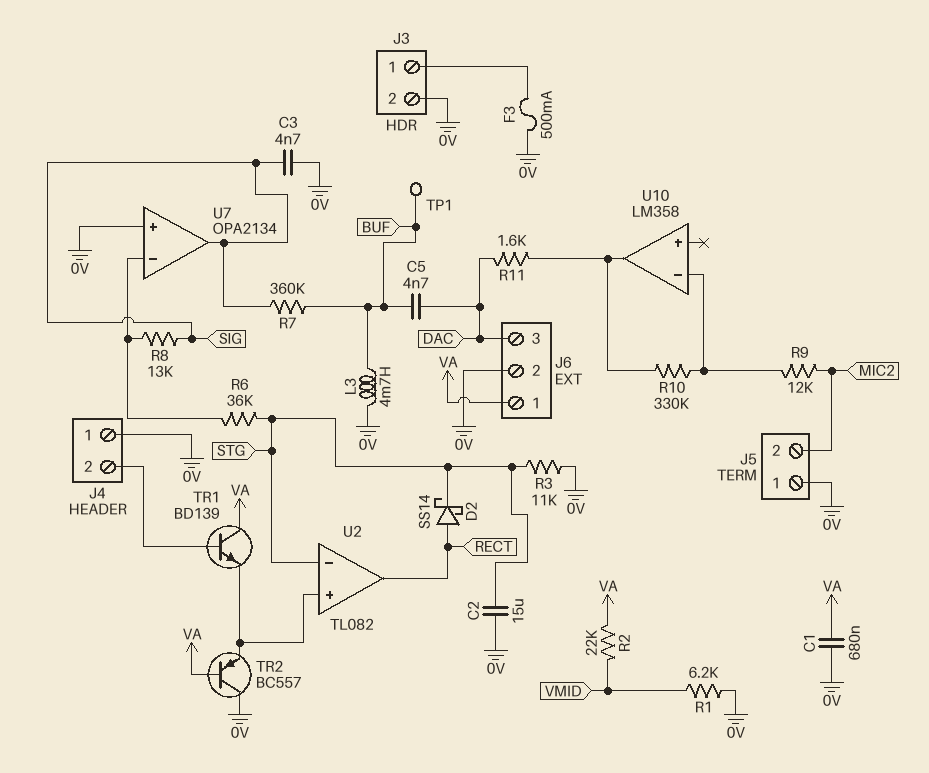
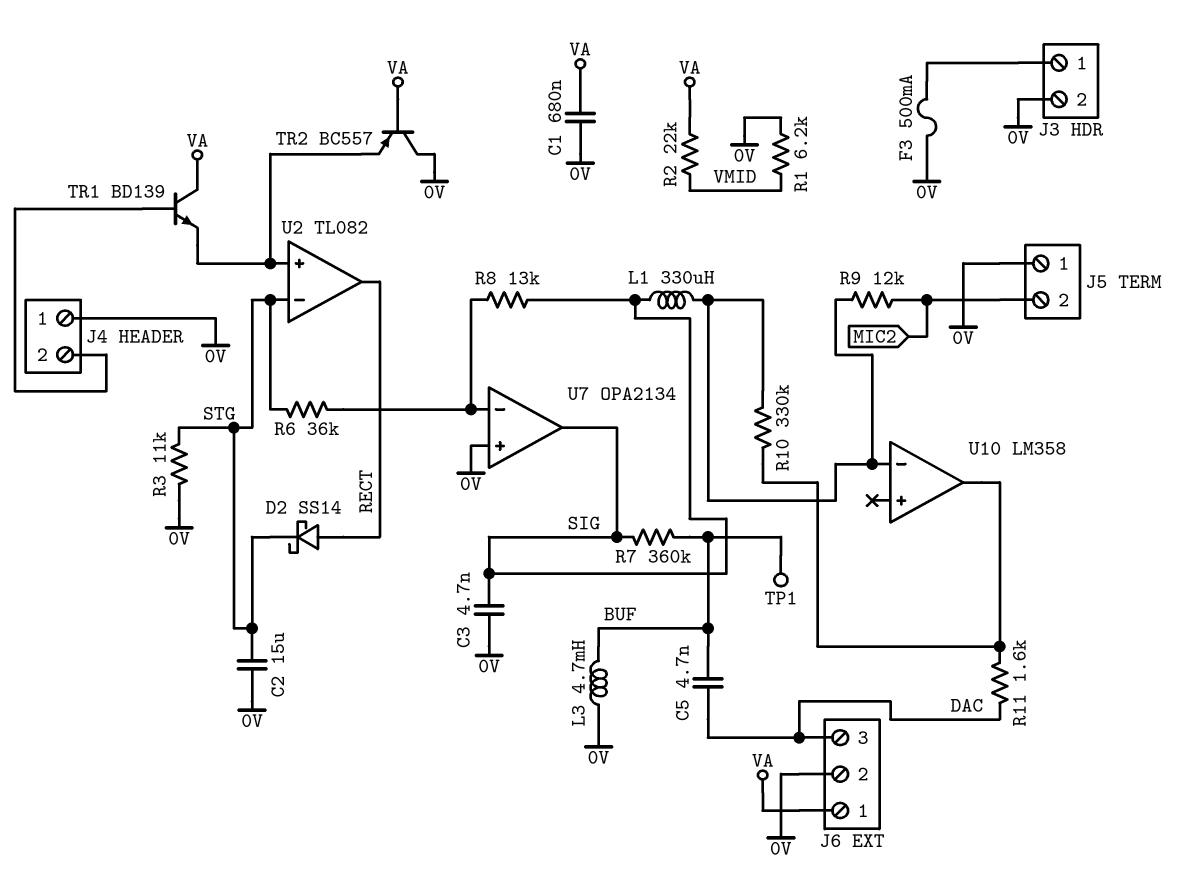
L1: none -> 330uH (SIG, U10/in-)

